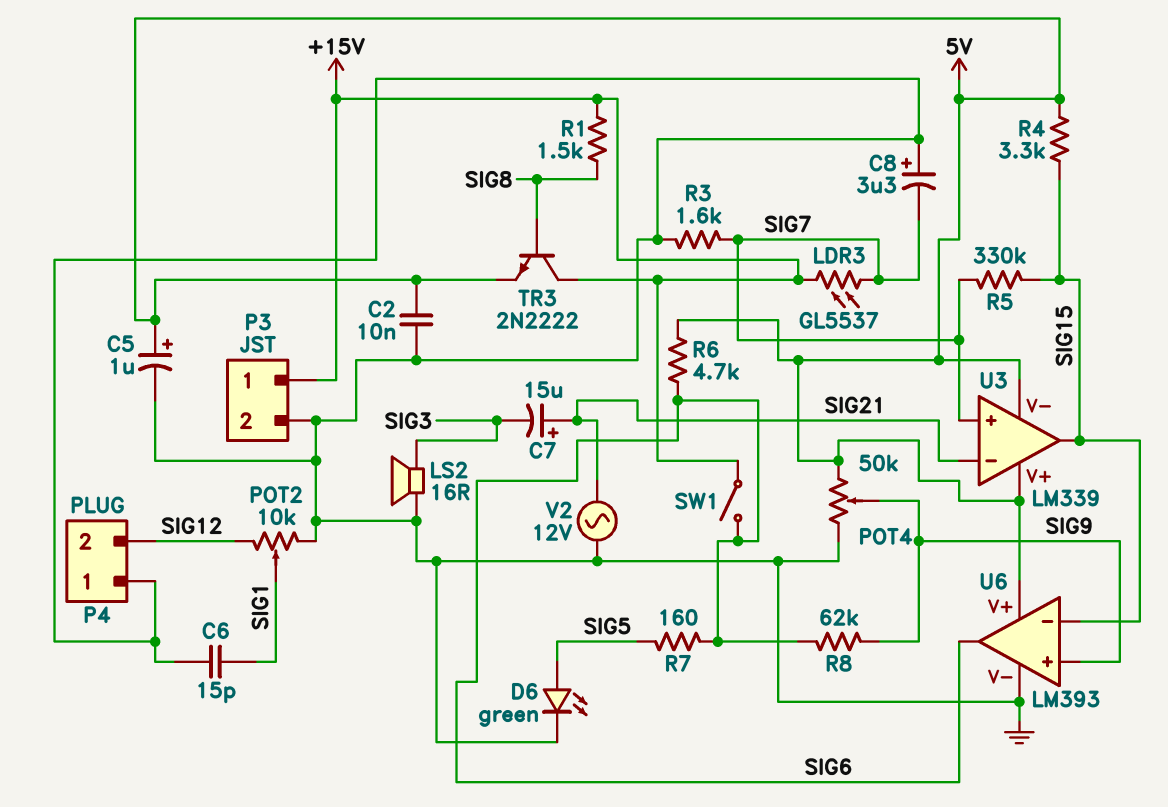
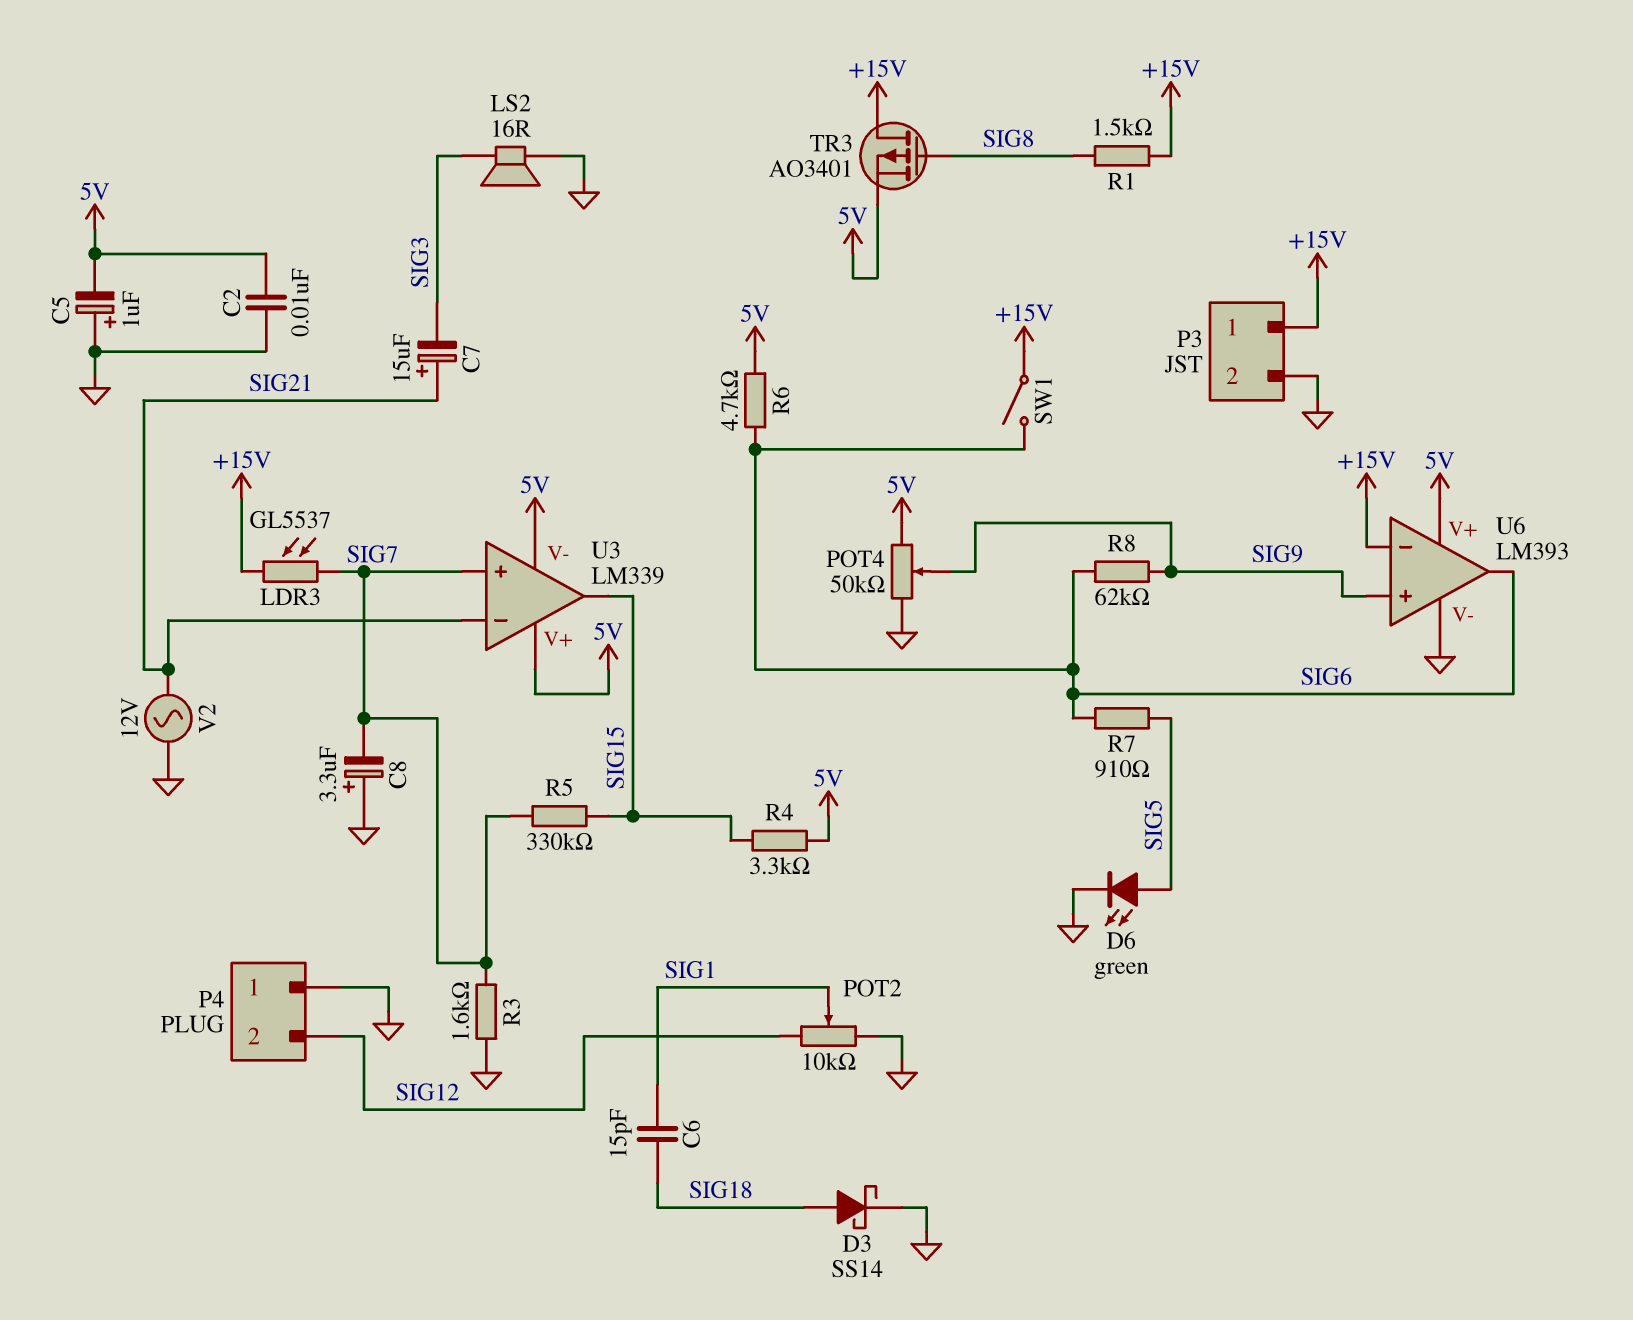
C5: 1uF (plus 5V, minus GND) -> 1uF (plus GND, minus 5V)
C6: 15pF (GND, SIG1) -> 15pF (SIG1, SIG18)
D3: none -> schottky SS14 (A SIG18, K GND)
R7: 160 (SIG5, SIG6) -> 910 (SIG5, SIG6)
TR3: NPN 2N2222 (B SIG8, C +15V, E 5V) -> PMOS AO3401 (G SIG8, D +15V, S 5V)
U6 pin in-: SIG15 -> +15V

